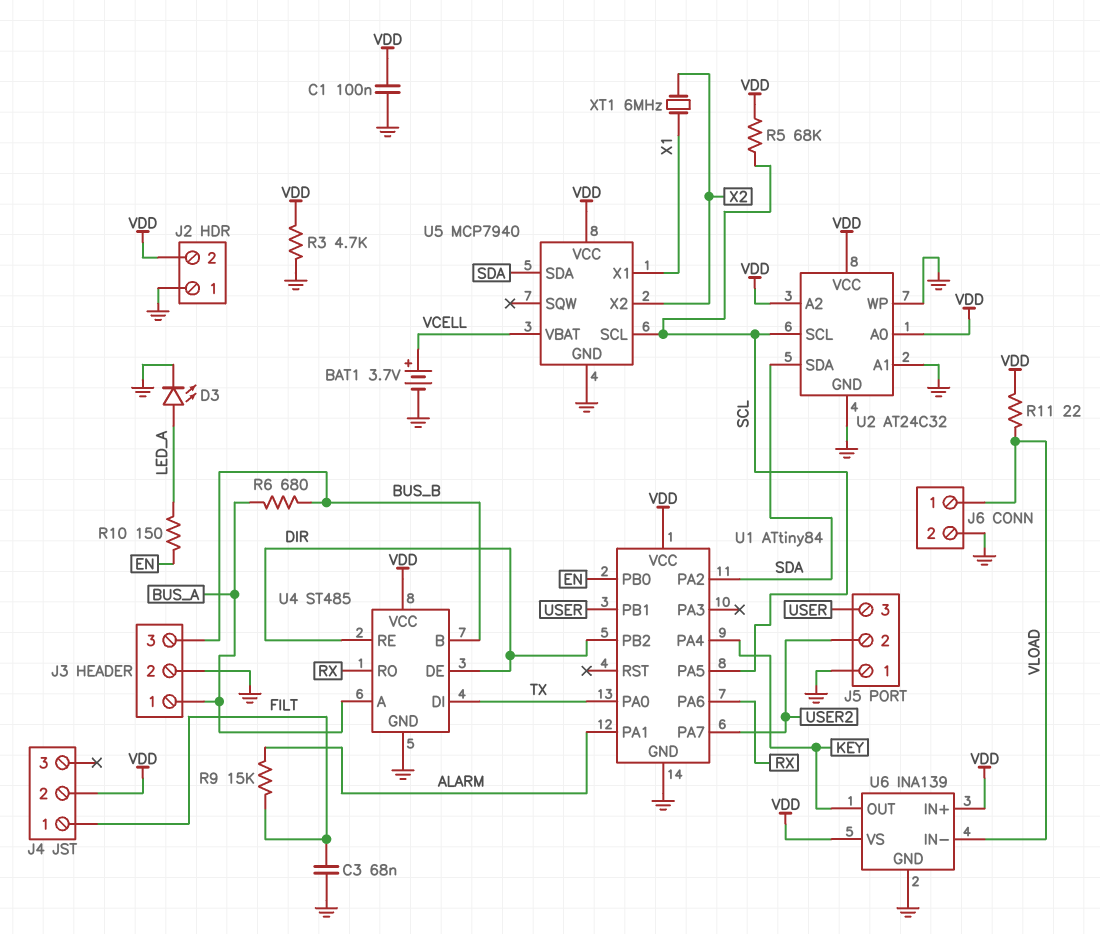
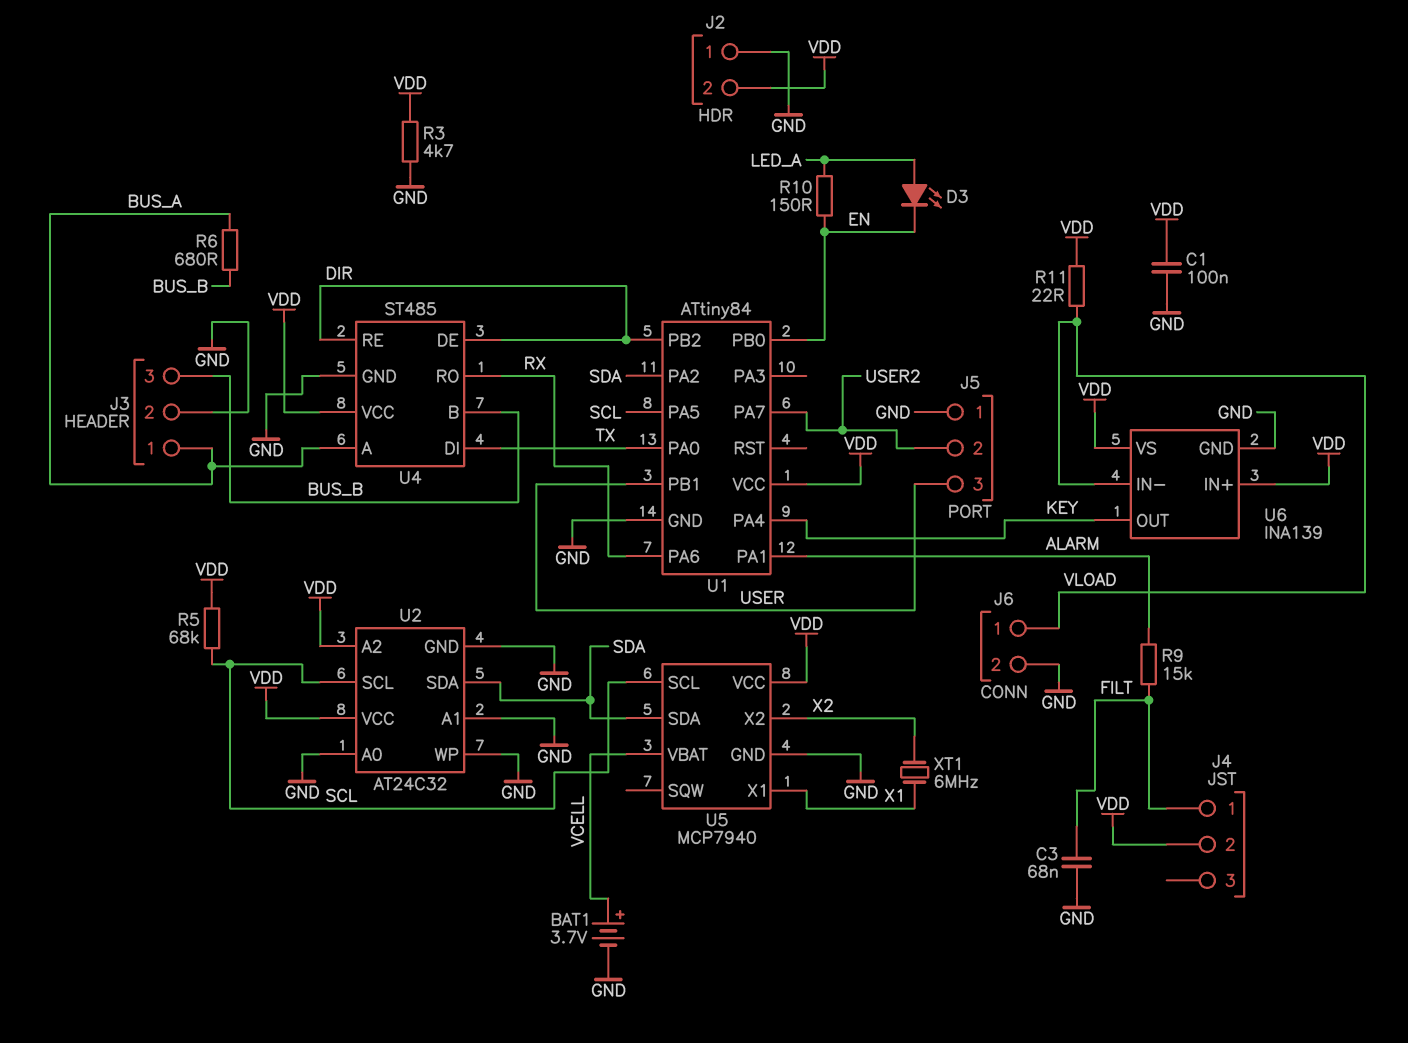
D3: LED (A LED_A, K GND) -> LED (A LED_A, K EN)
U2 pin A0: VDD -> GND

